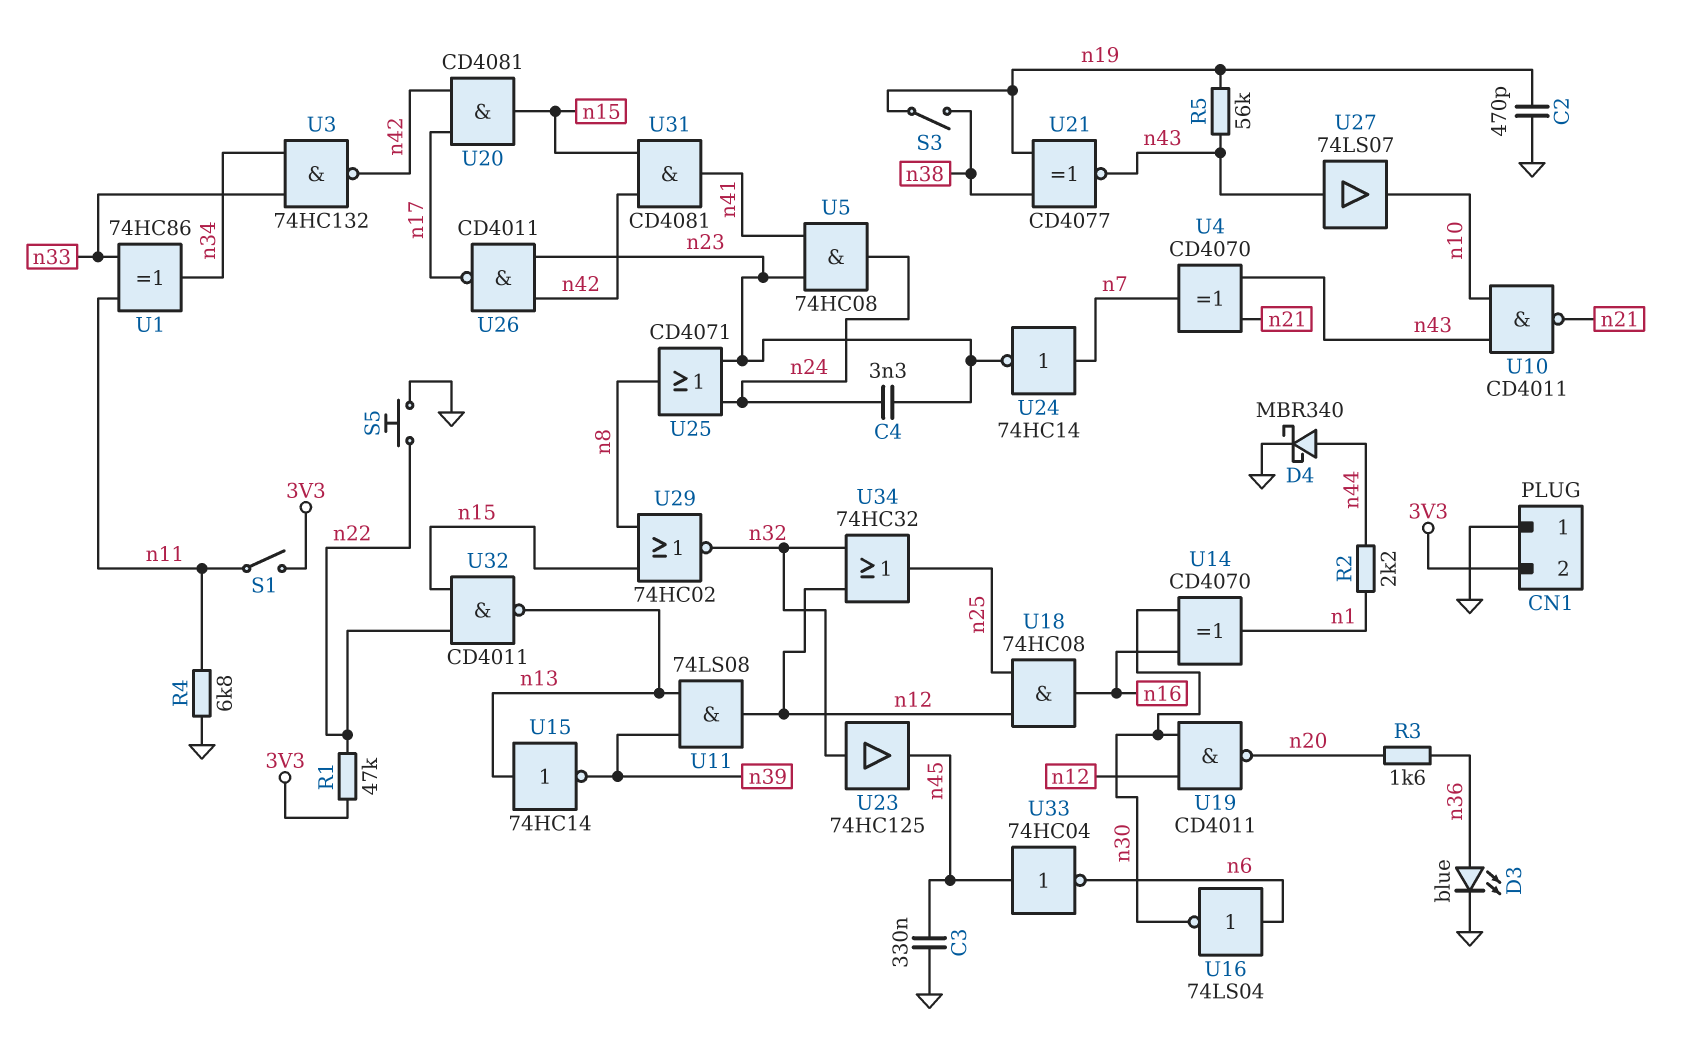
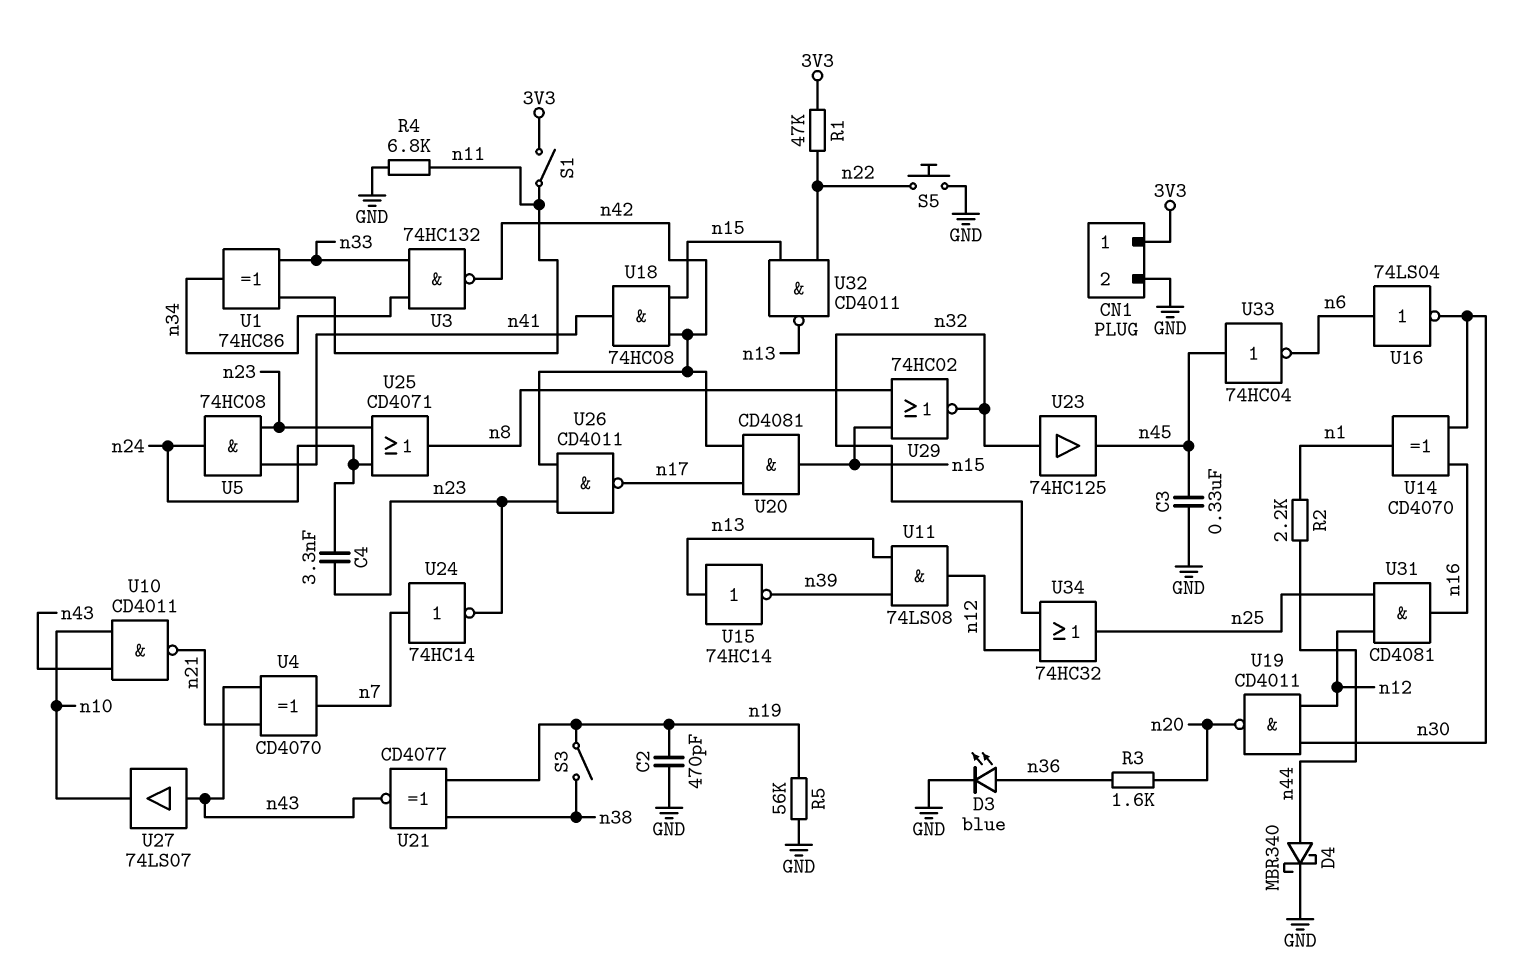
CN1 pin 1: GND -> 3V3
CN1 pin 2: 3V3 -> GND
R5: 56k (n19, n43) -> 56k (GND, n19)
U18: AND 74HC08 (in n12, in n25, out n16) -> AND 74HC08 (in n15, in n42, out n41)
U31: AND CD4081 (in n15, in n42, out n41) -> AND CD4081 (in n12, in n25, out n16)

